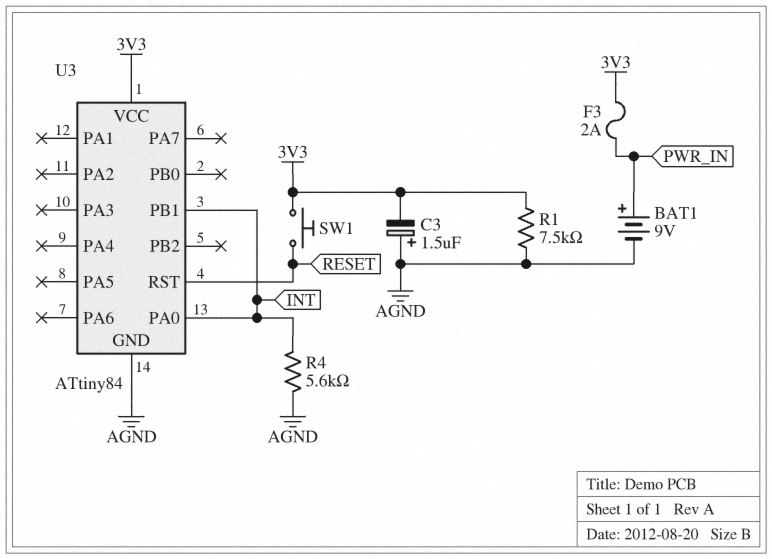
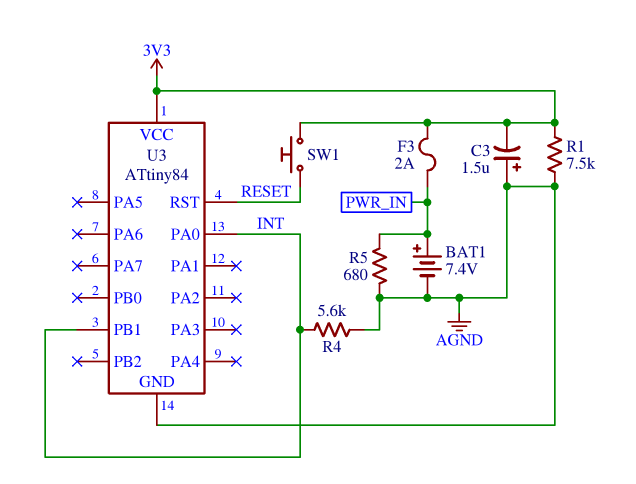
BAT1: 9V (plus PWR_IN, minus AGND) -> 7.4V (plus PWR_IN, minus AGND)
R5: none -> 680 (AGND, PWR_IN)

